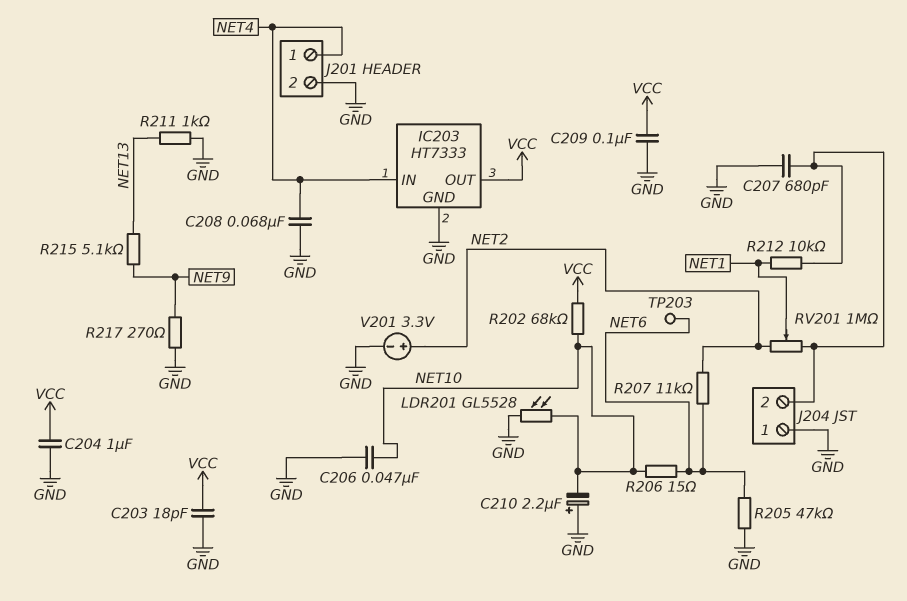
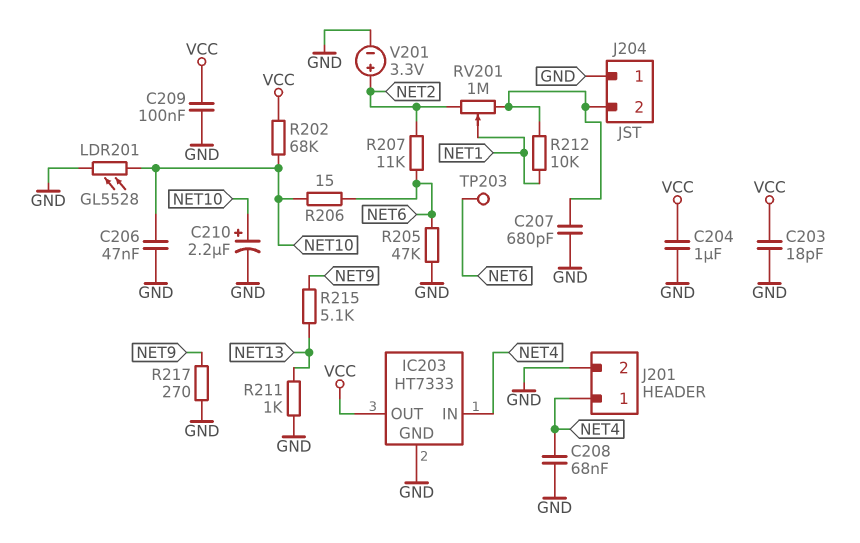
C210: 2.2uF (plus GND, minus NET10) -> 2.2uF (plus NET10, minus GND)

